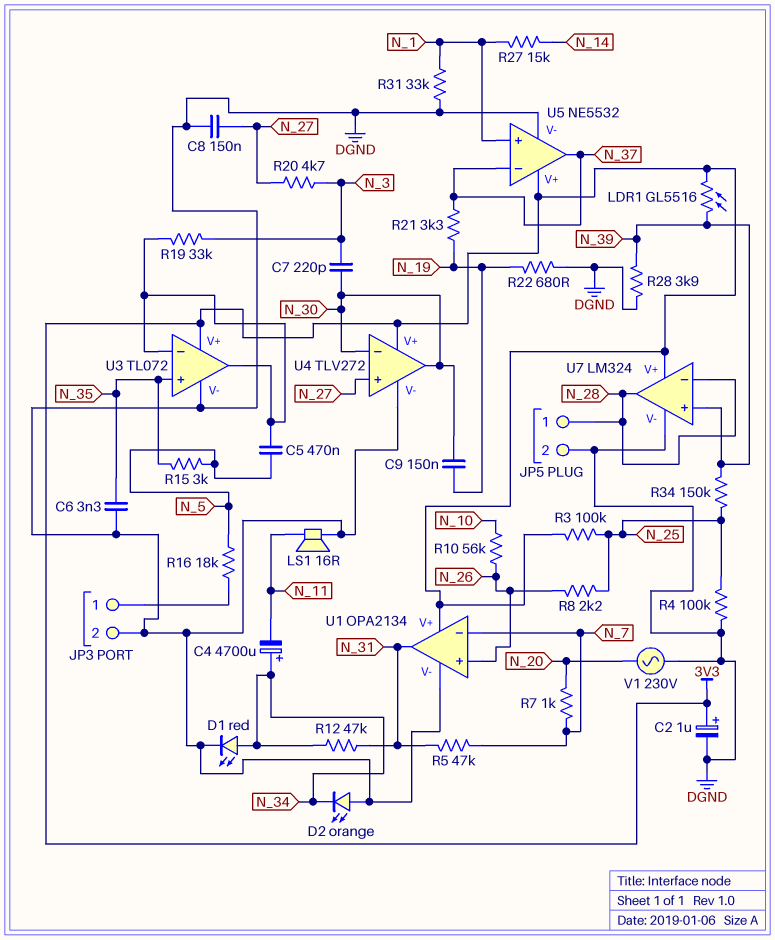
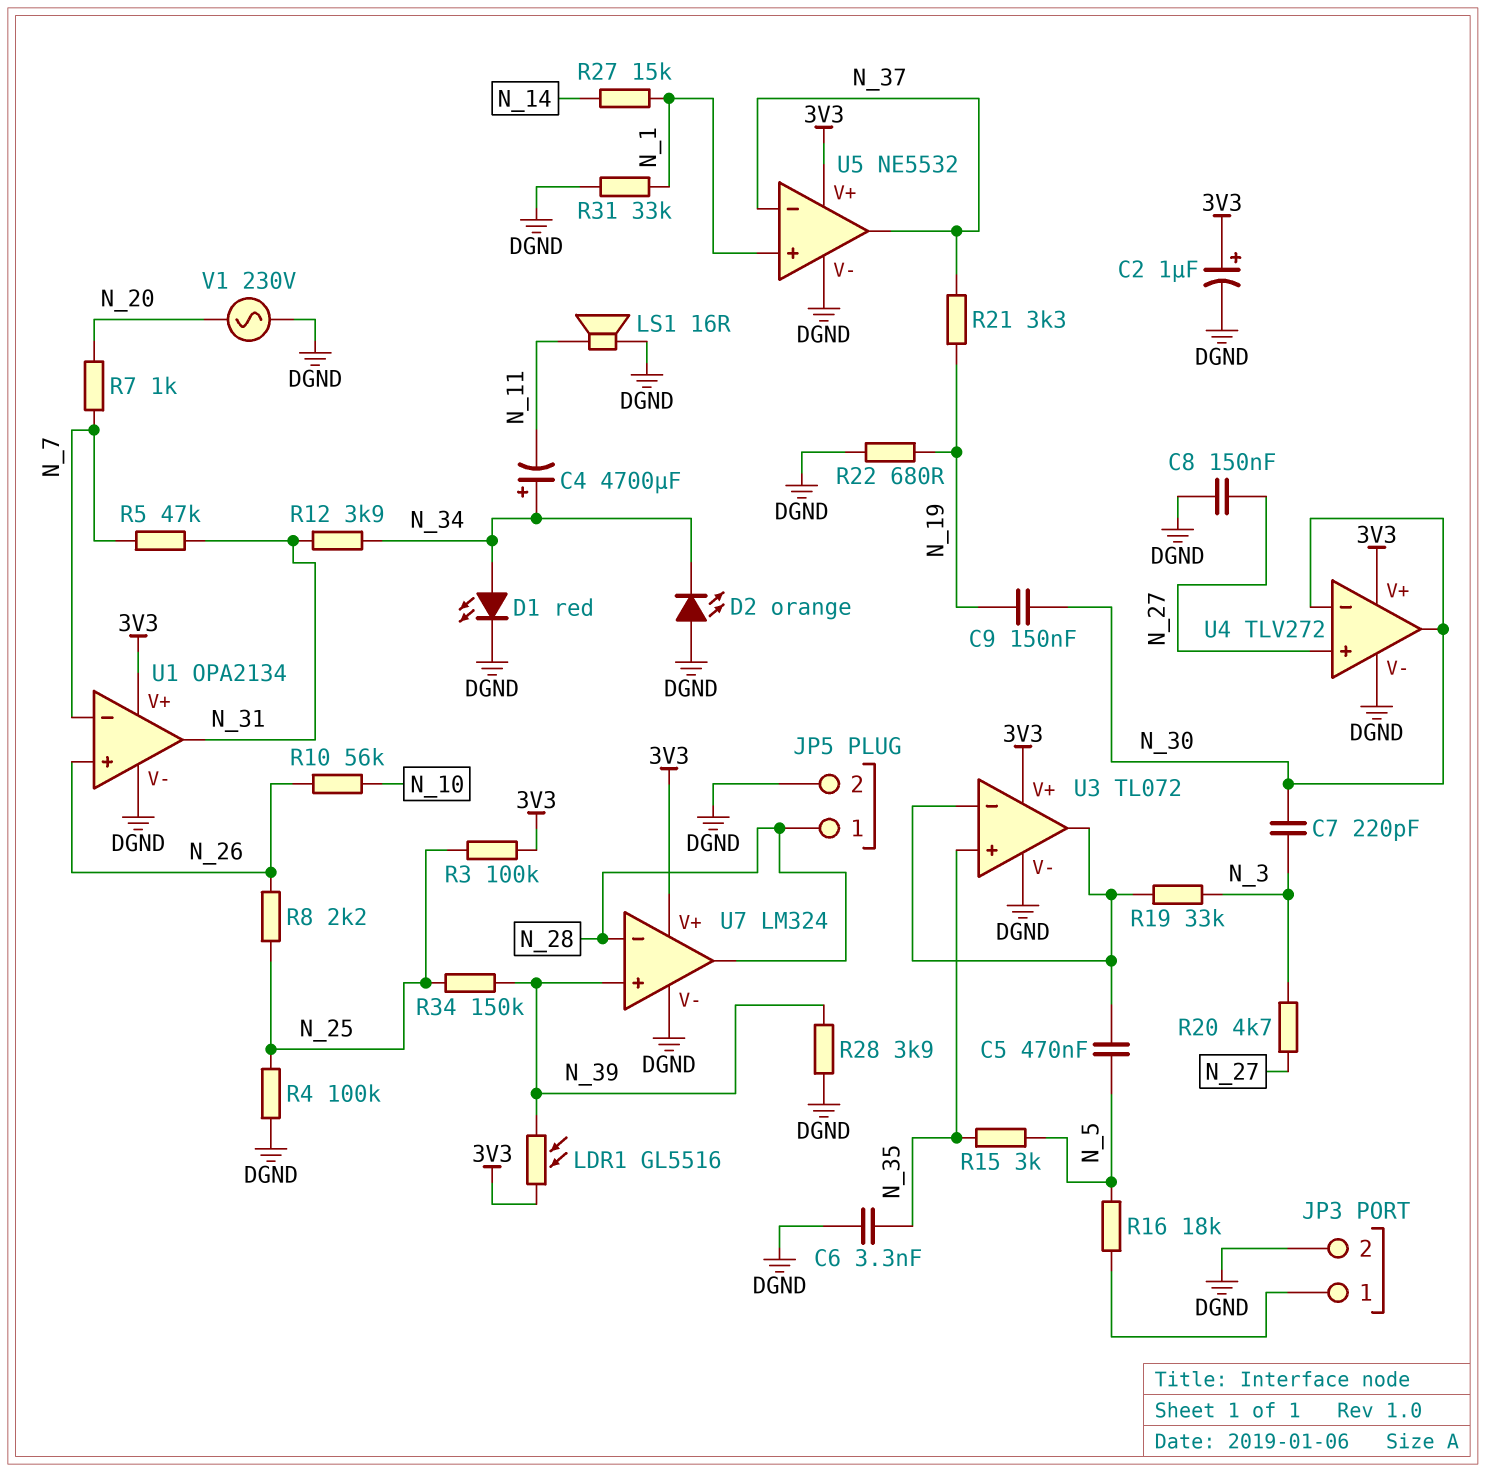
R12: 47k (N_31, N_34) -> 3.9k (N_31, N_34)

